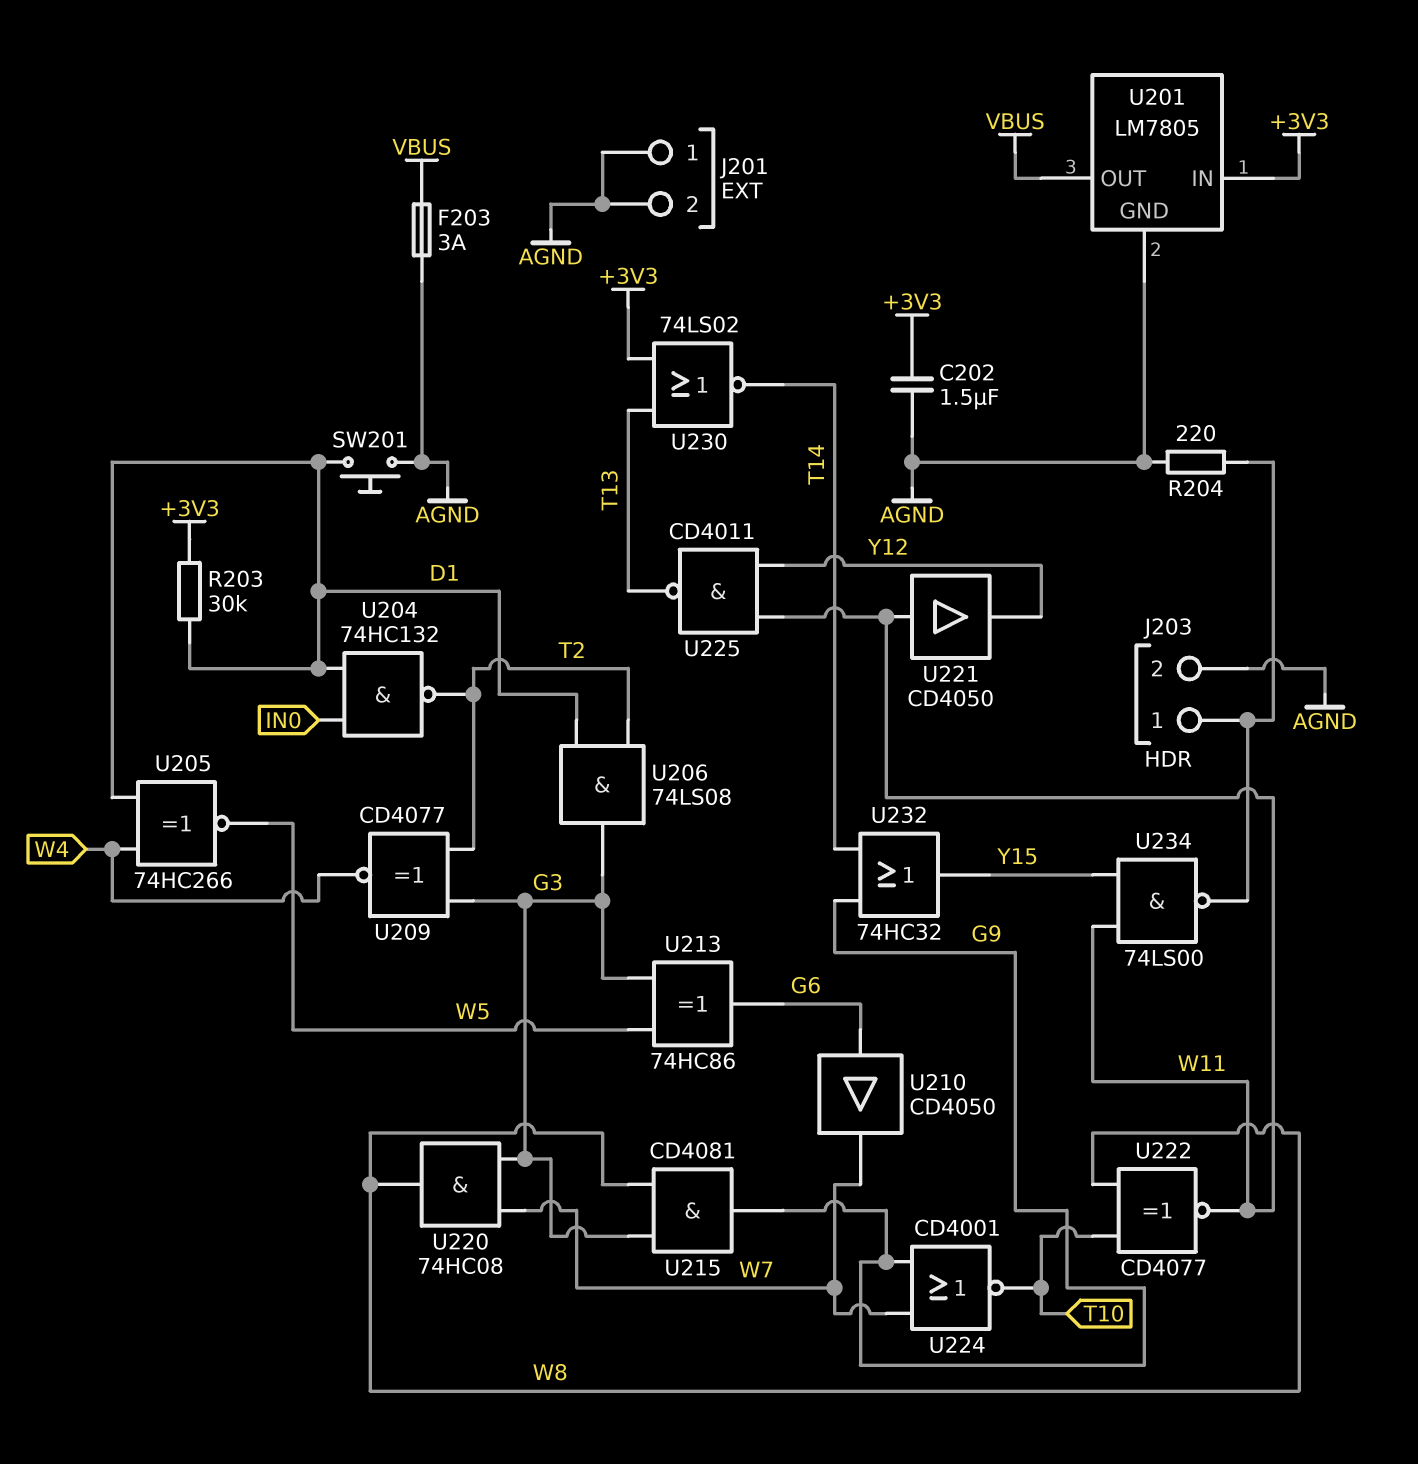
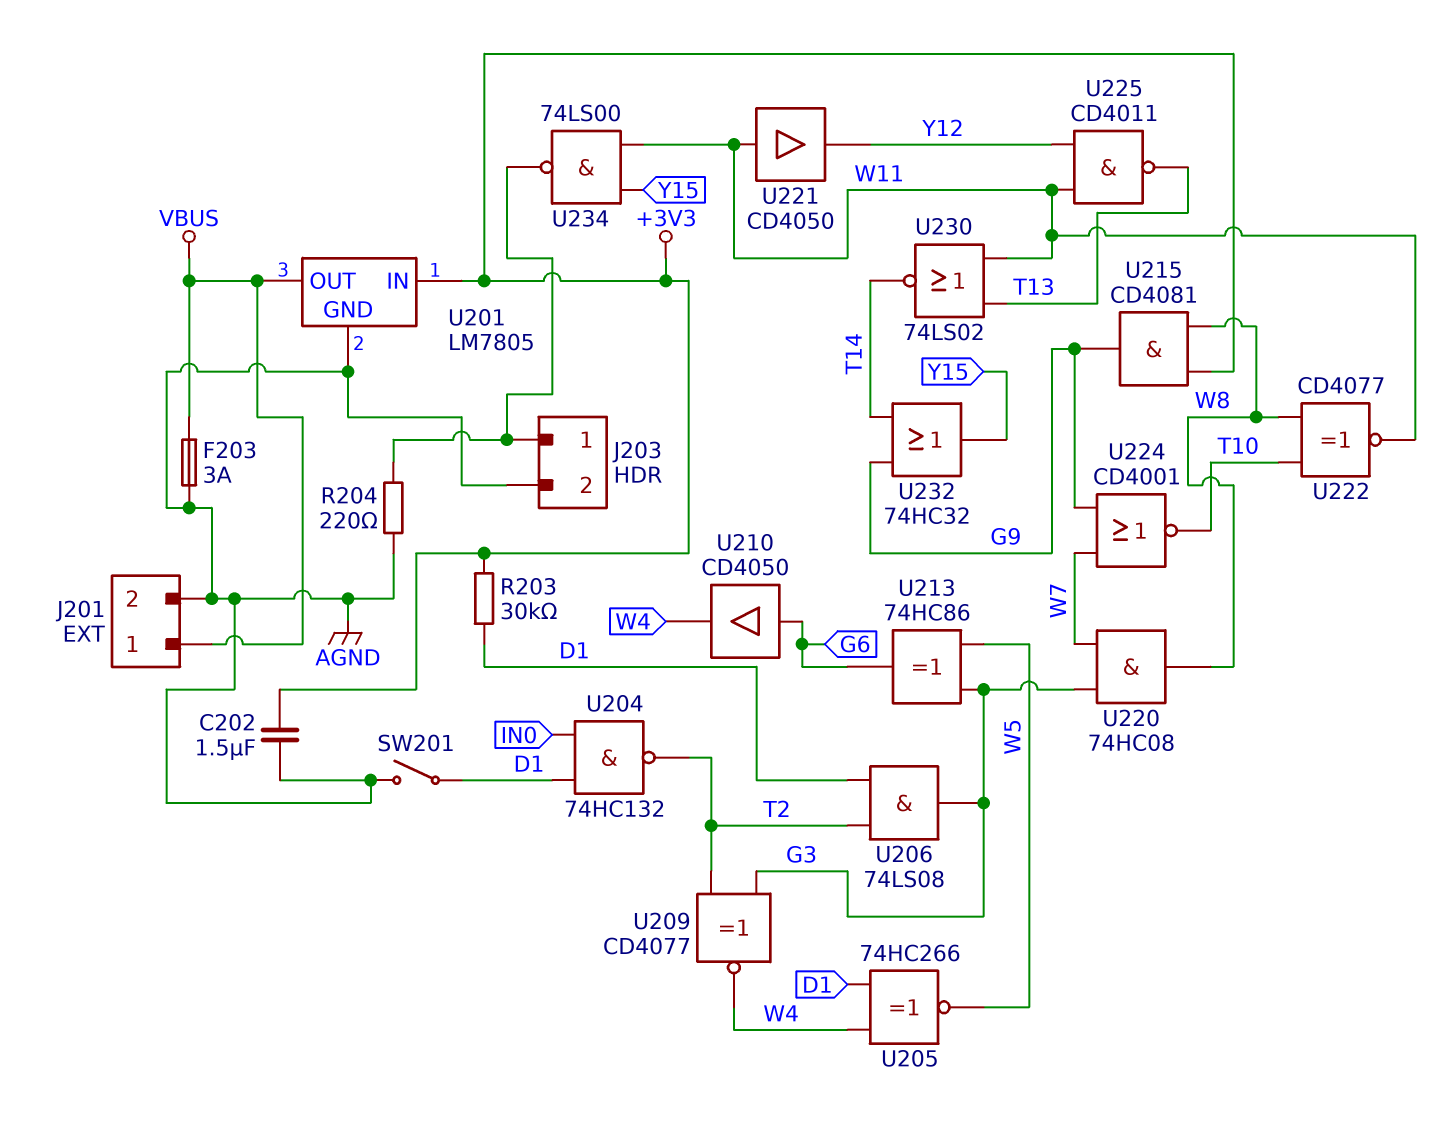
J201 pin 1: AGND -> VBUS
SW201: button (AGND, D1) -> switch (AGND, D1)
U210: buffer CD4050 (in G6, out W7) -> buffer CD4050 (in G6, out W4)
U215: AND CD4081 (in G3, in W8, out G9) -> AND CD4081 (in +3V3, in W8, out G9)
U230: NOR 74LS02 (in +3V3, in T13, out T14) -> NOR 74LS02 (in T13, in W11, out T14)

